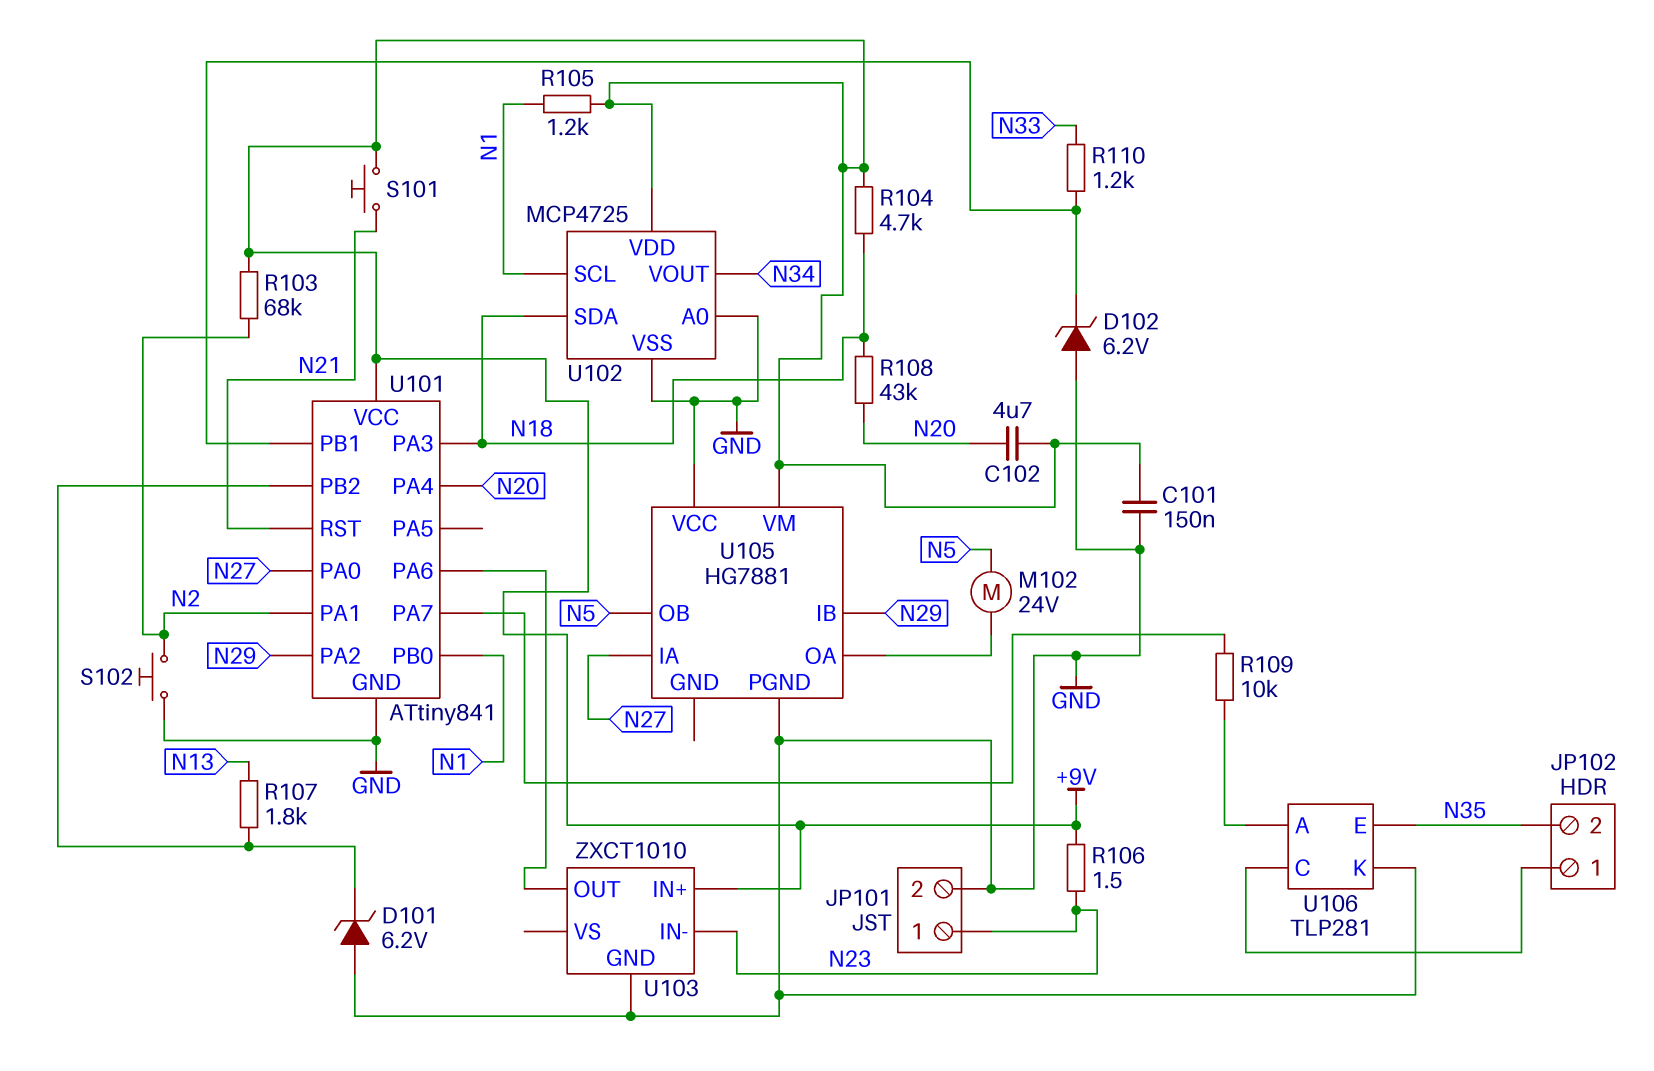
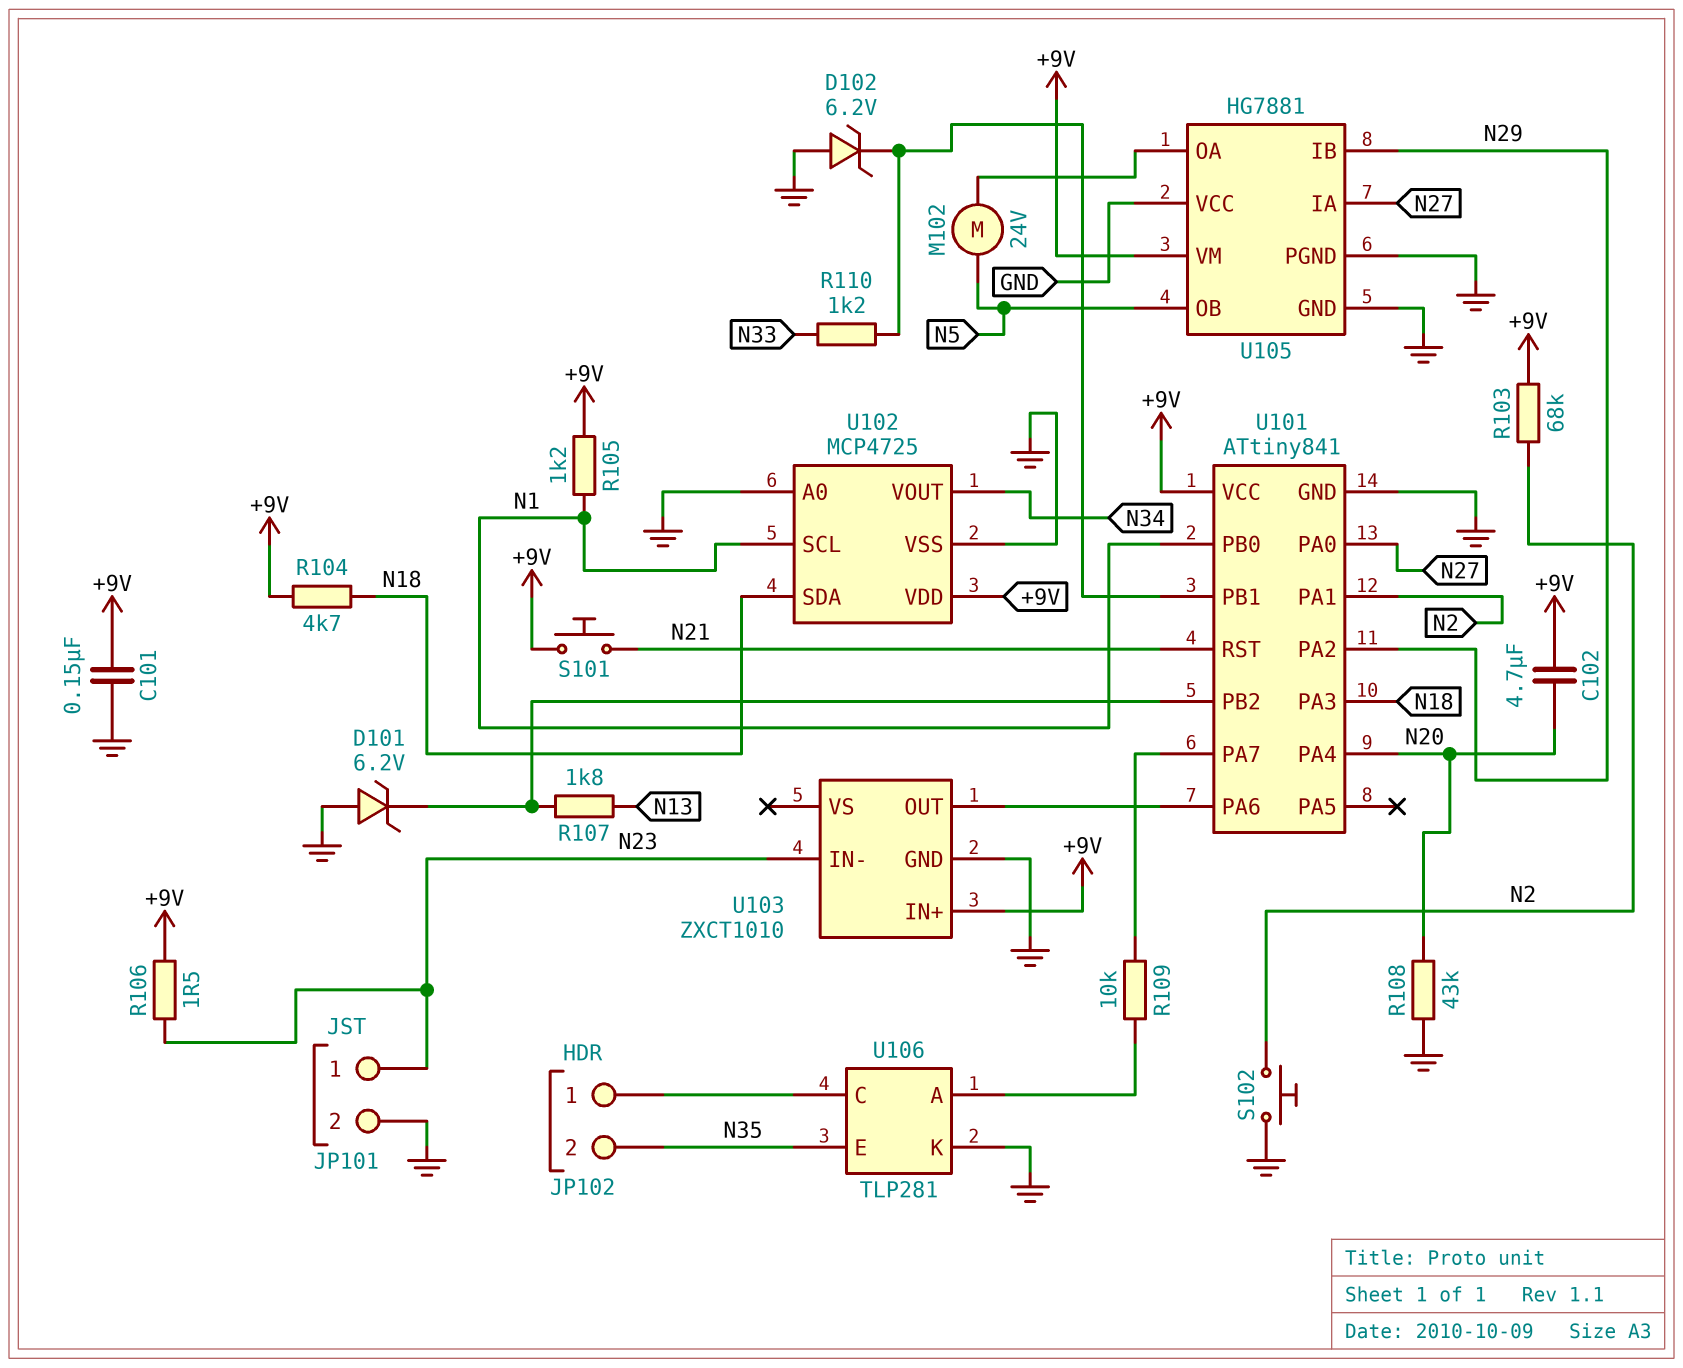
R108: 43k (N18, N20) -> 43k (GND, N20)
U105 pin GND: none -> GND

